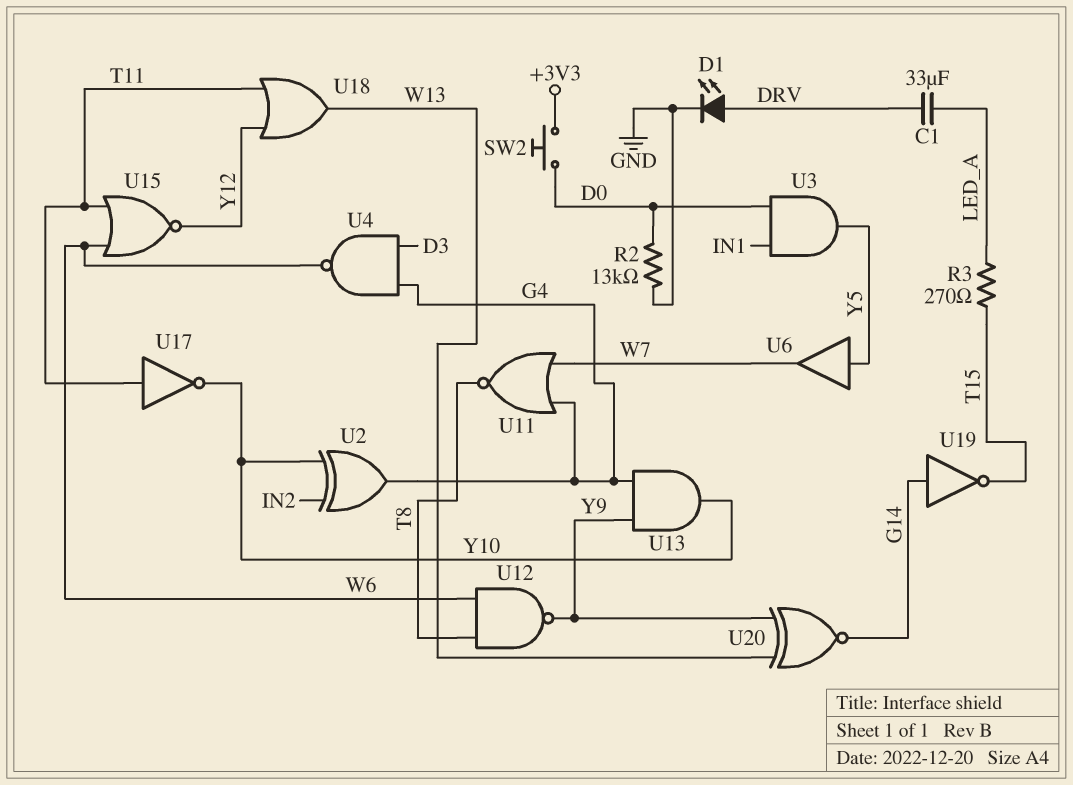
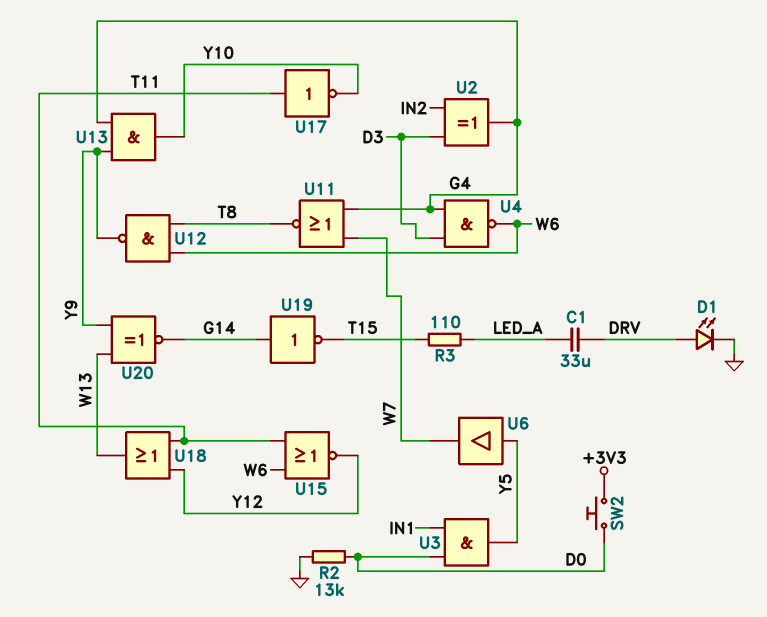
R3: 270 (LED_A, T15) -> 110 (LED_A, T15)
U2: XOR (in IN2, in Y10, out G4) -> XOR (in D3, in IN2, out G4)

